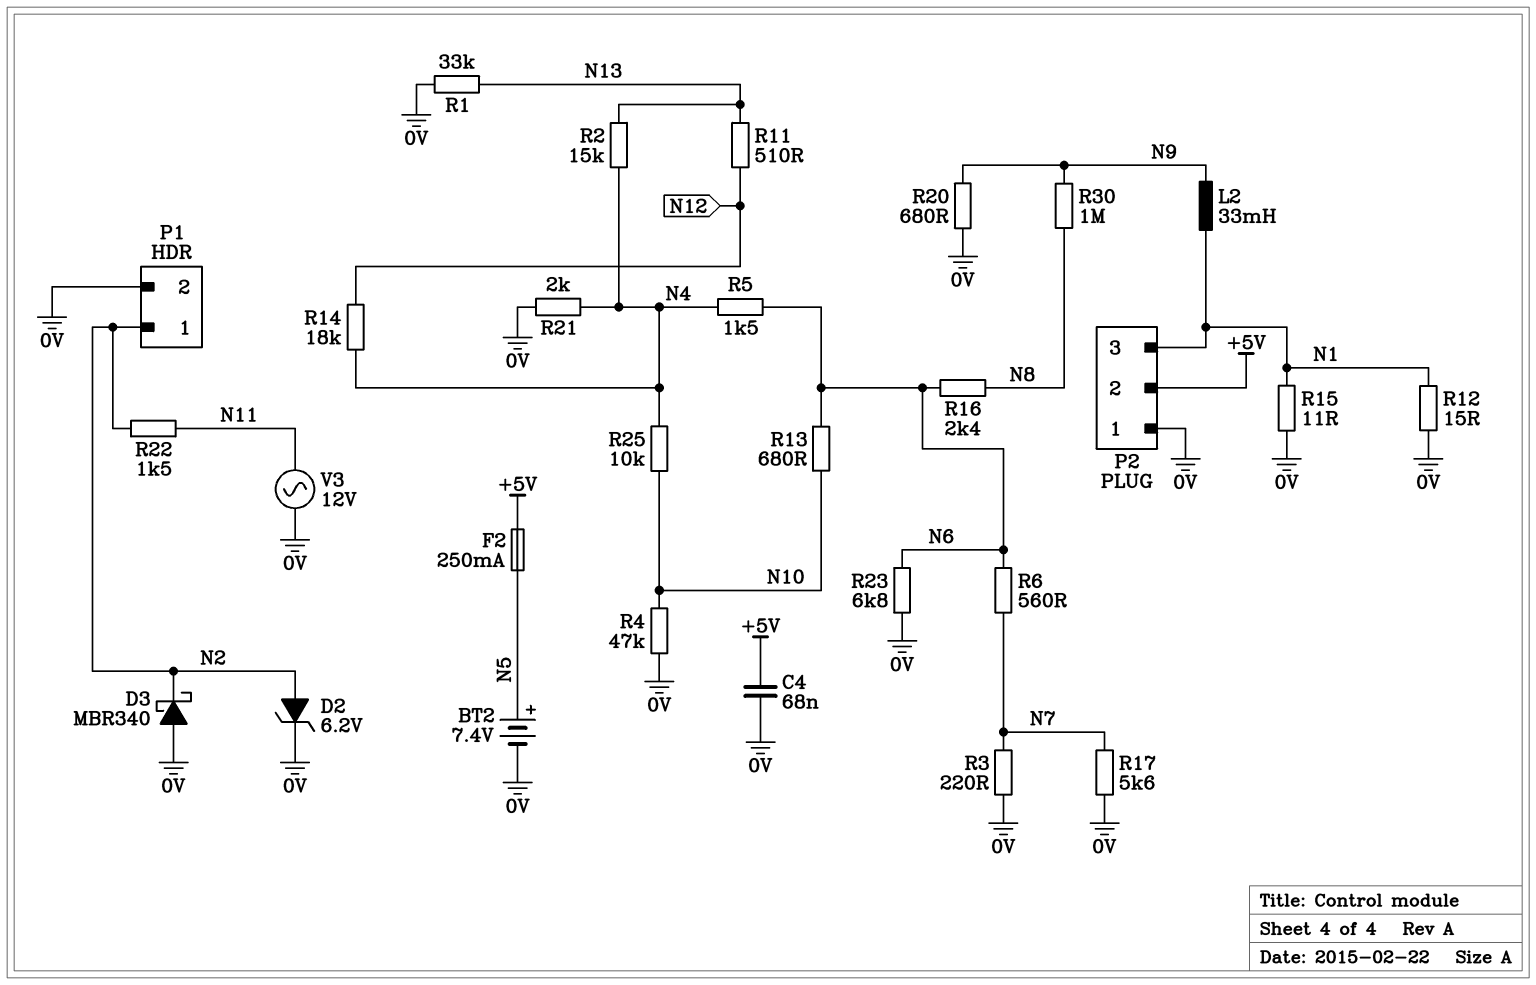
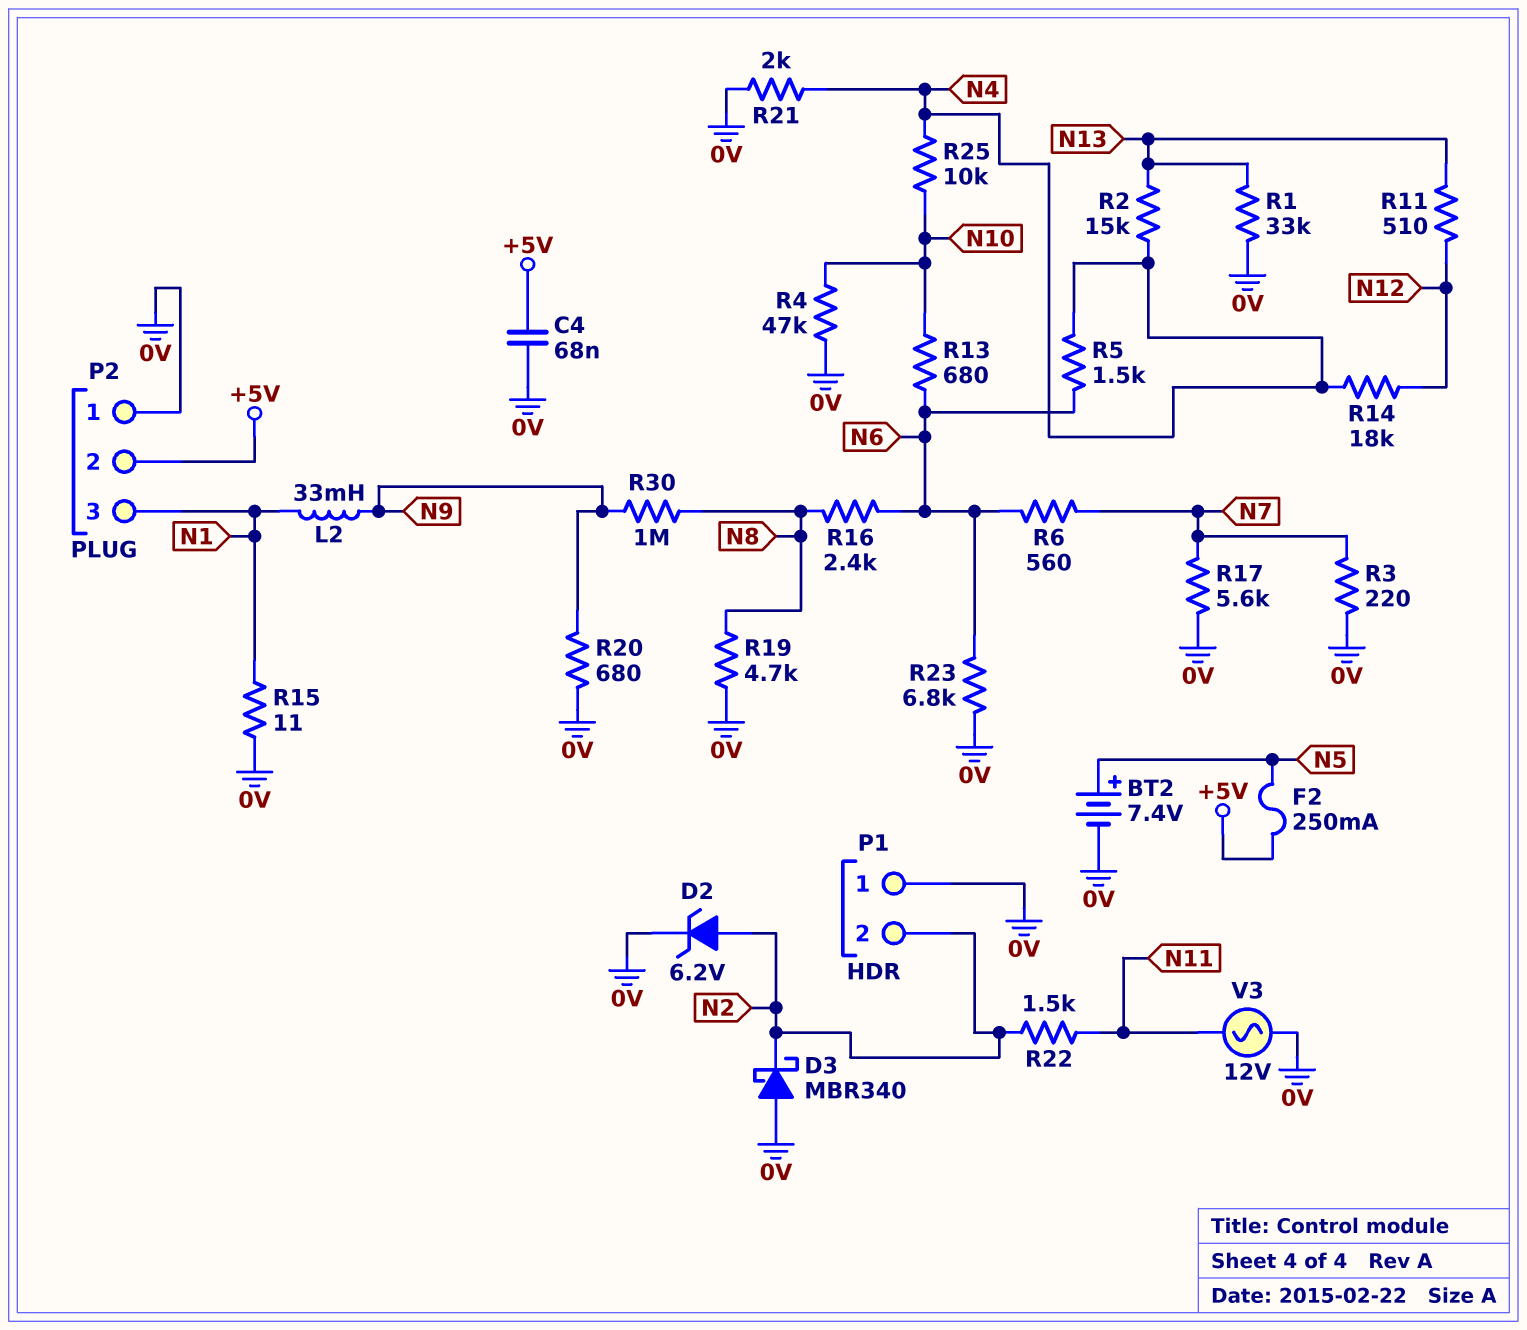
P1 pin 1: N2 -> 0V
P1 pin 2: 0V -> N2
R12: 15 (0V, N1) -> none
R19: none -> 4.7k (0V, N8)

